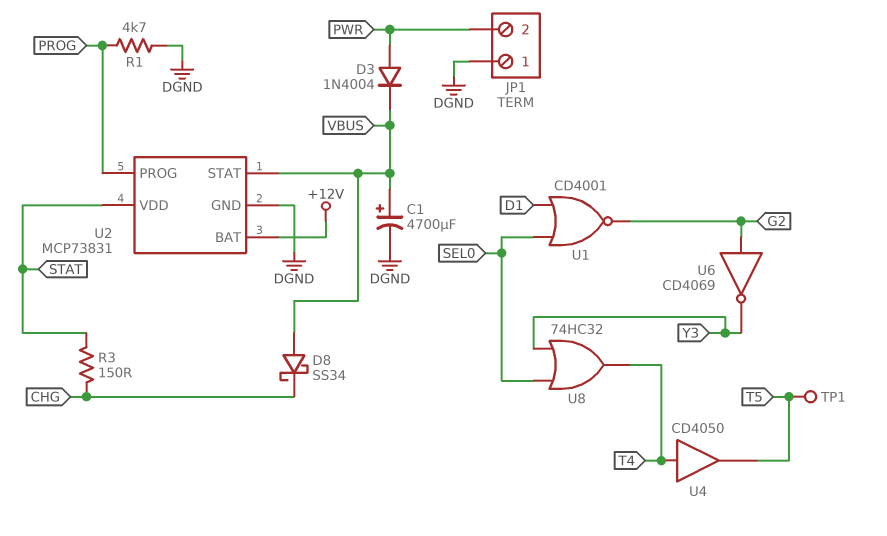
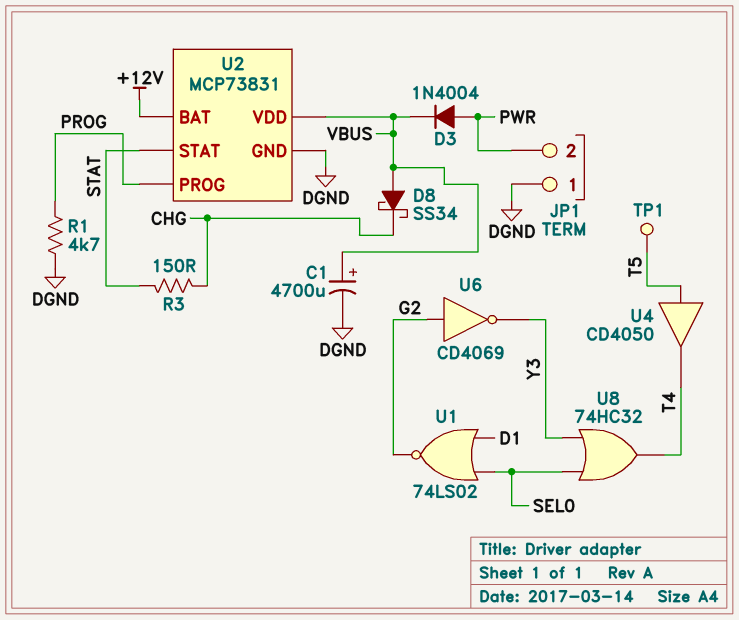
U1: NOR CD4001 (in D1, in SEL0, out G2) -> NOR 74LS02 (in D1, in SEL0, out G2)
U2 pin STAT: VBUS -> STAT
U2 pin VDD: STAT -> VBUS
U4: buffer CD4050 (in T4, out T5) -> buffer CD4050 (in T5, out T4)

